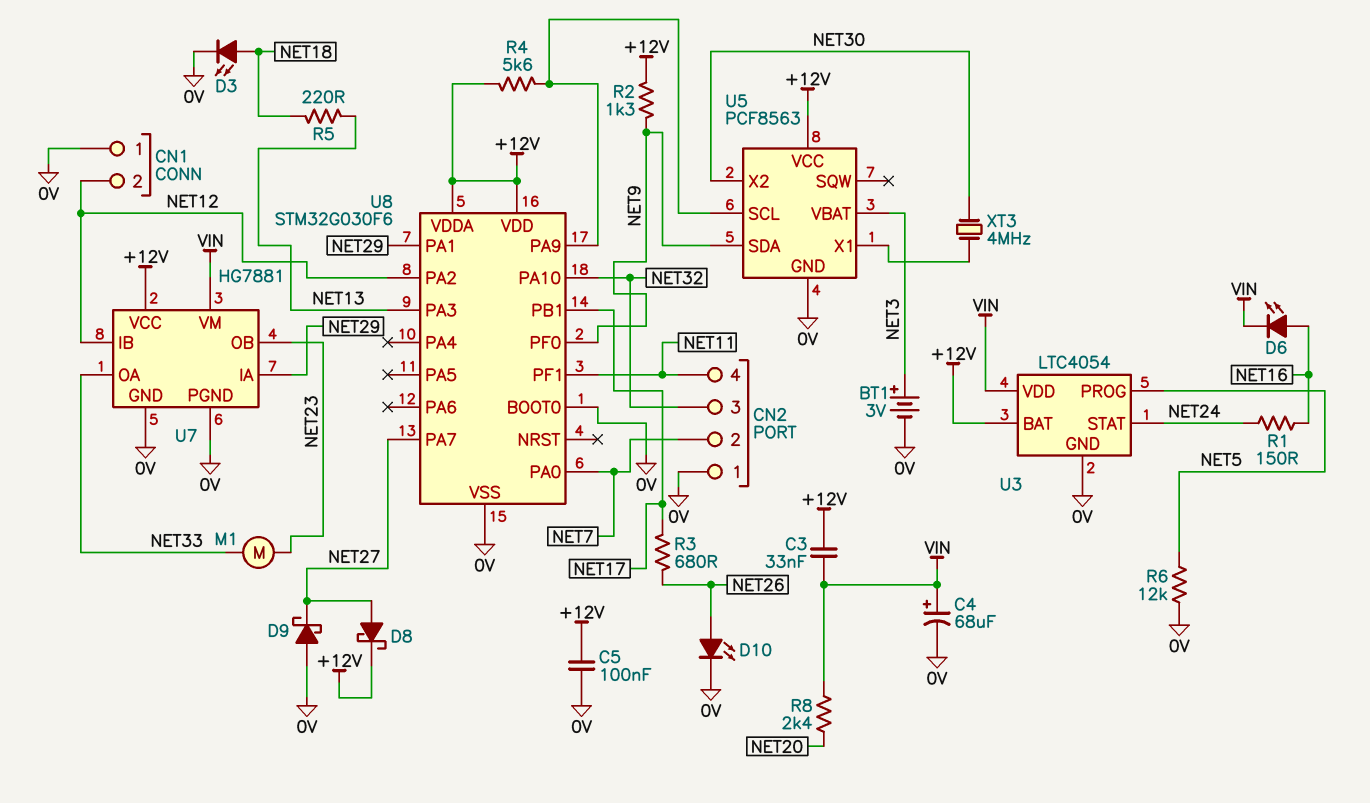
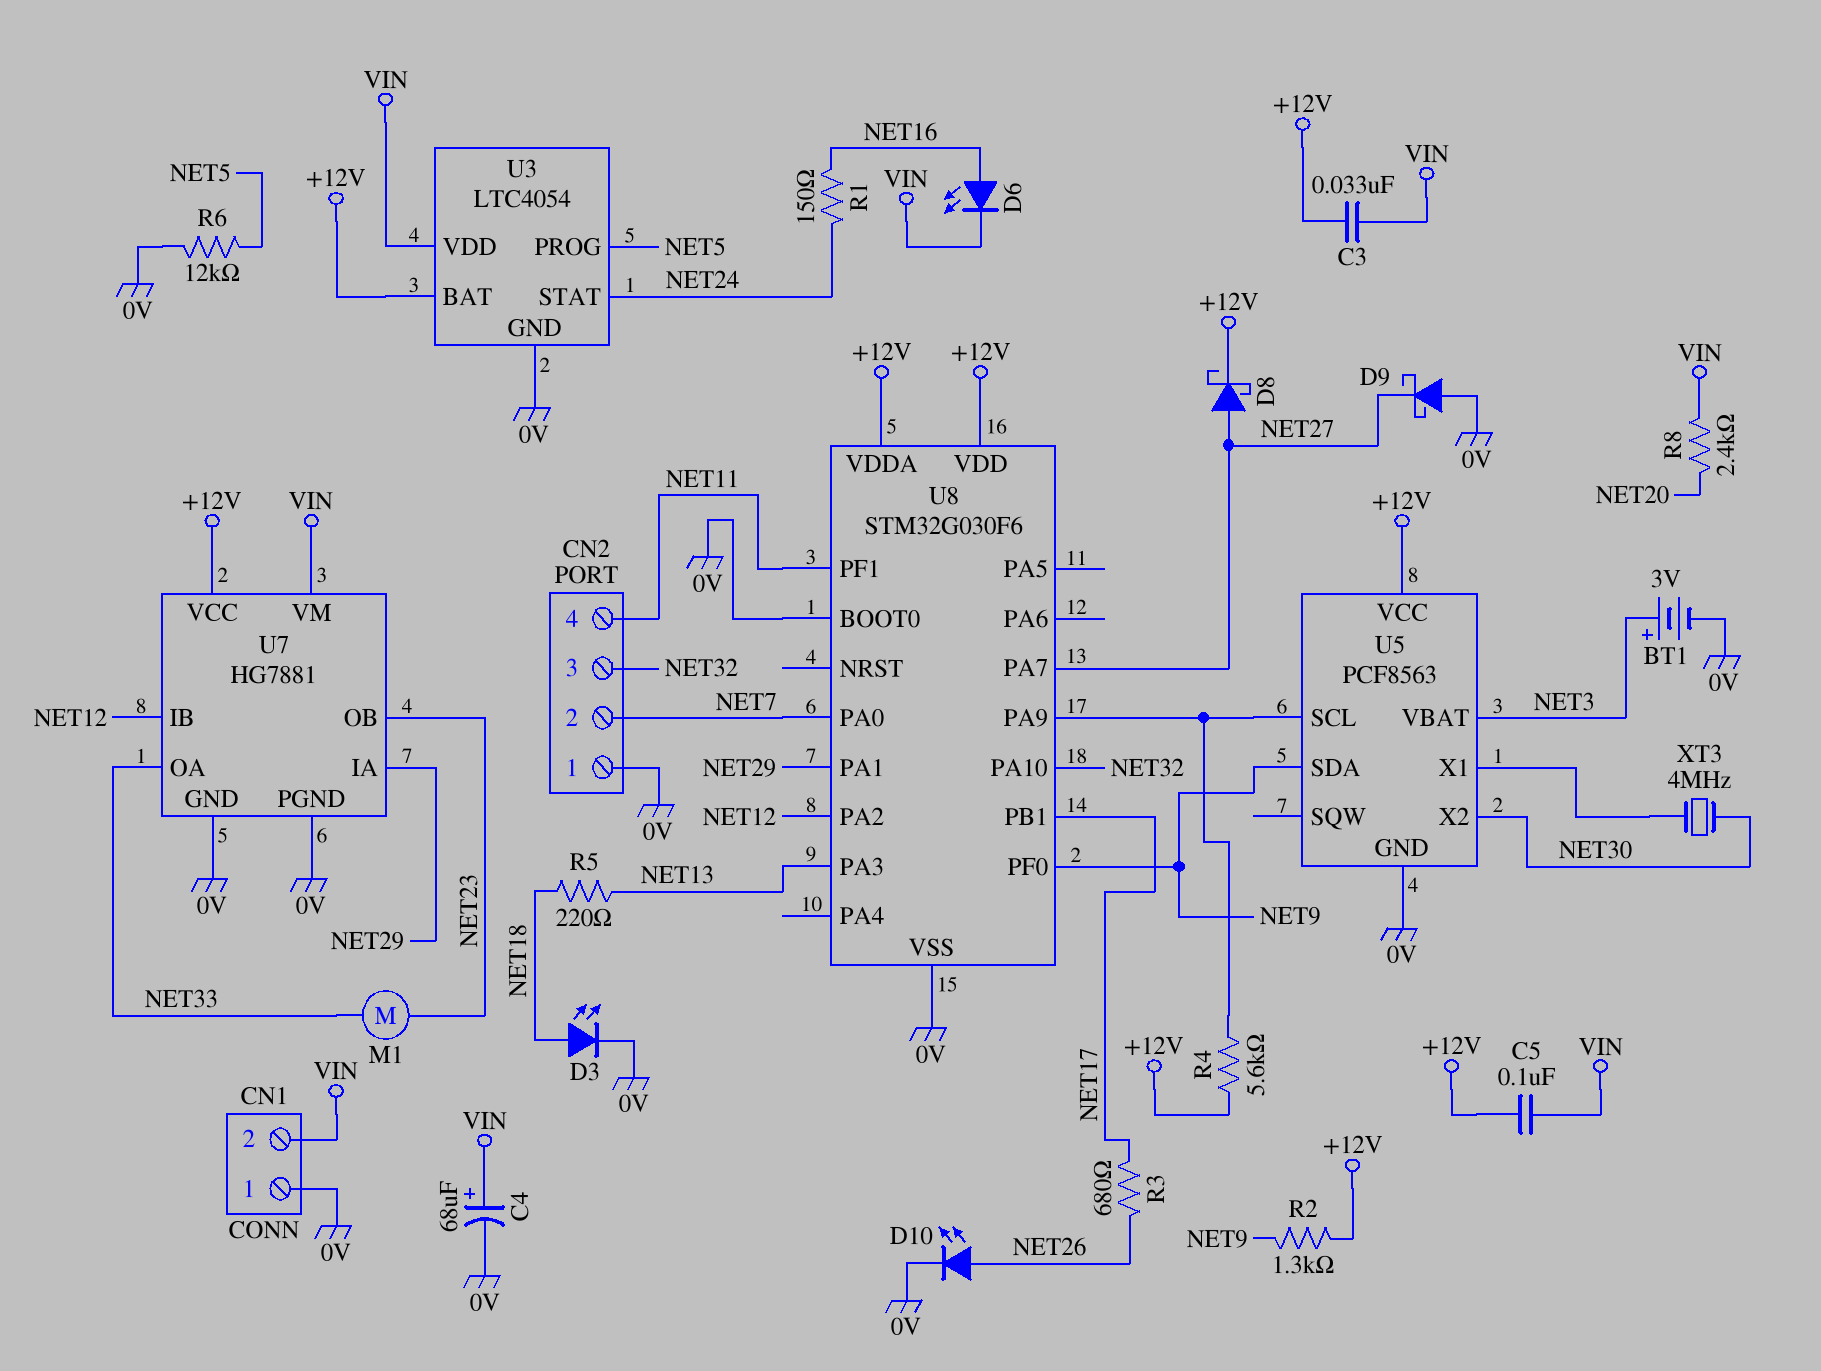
C5: 100nF (+12V, 0V) -> 100nF (+12V, VIN)
CN1 pin 2: NET12 -> VIN

